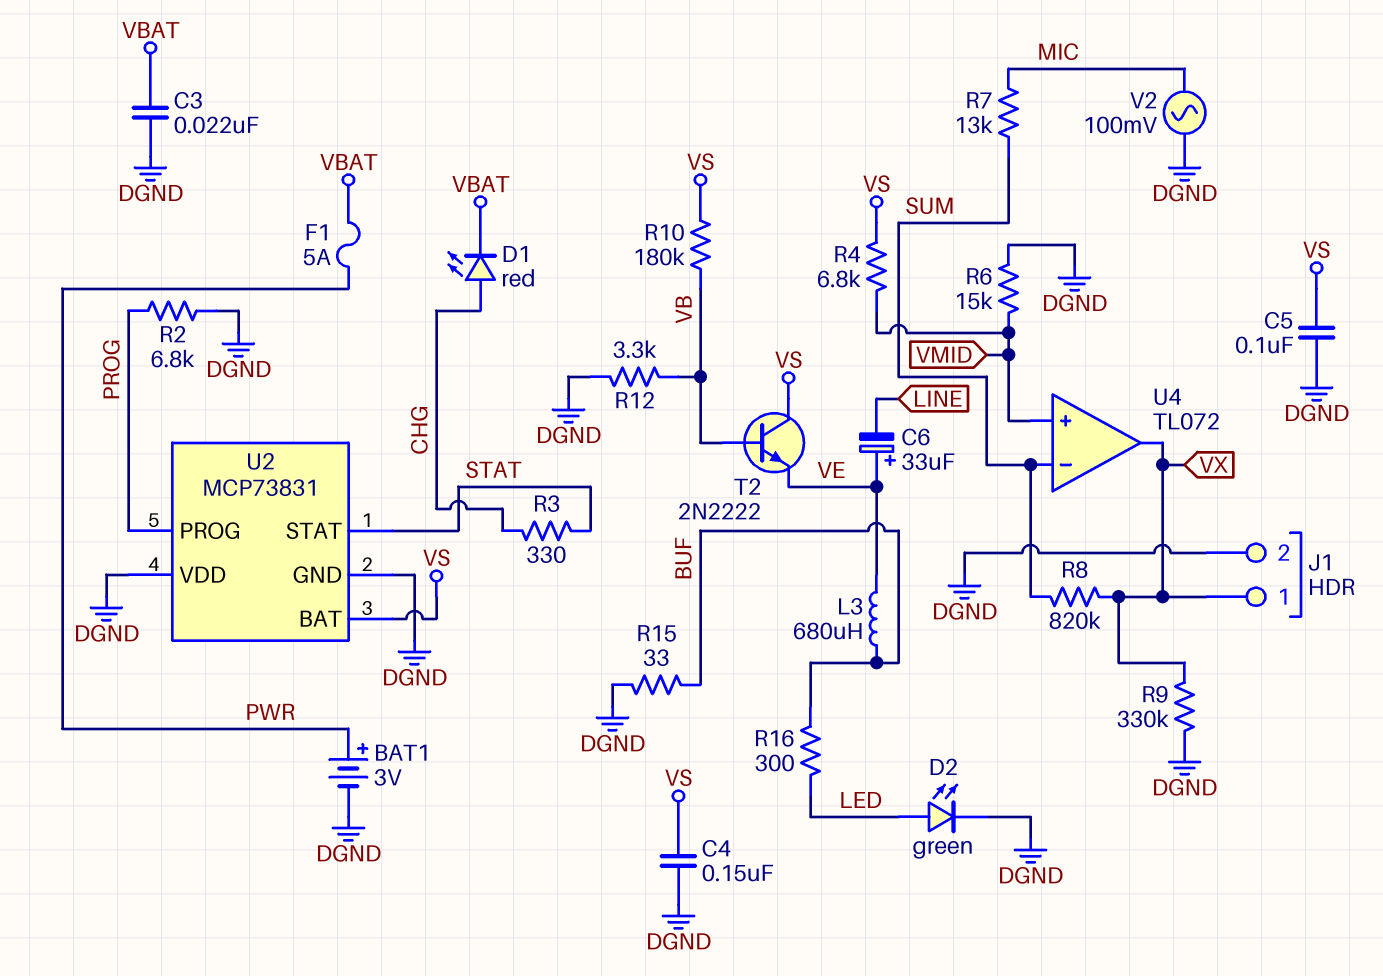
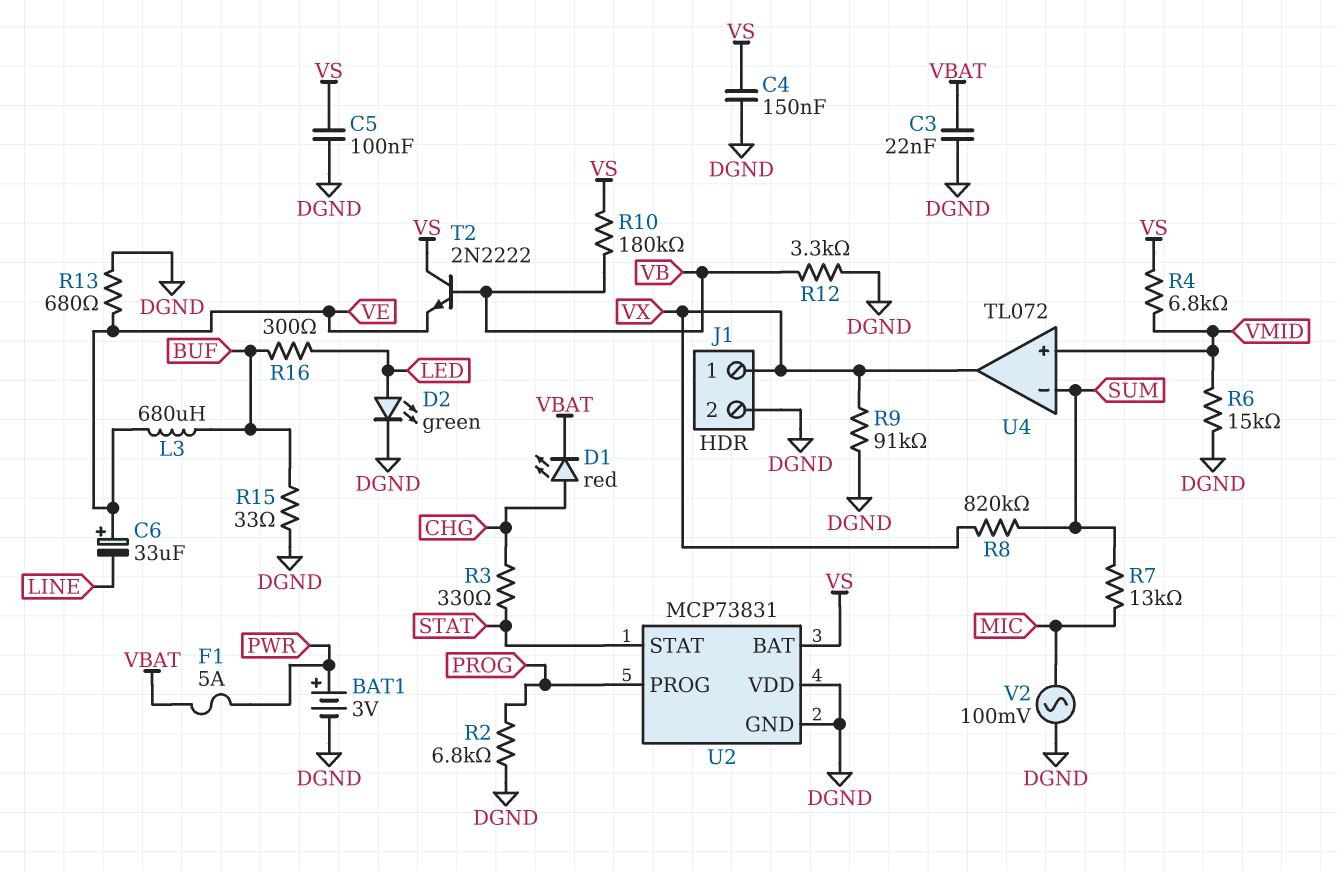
R9: 330k (DGND, VX) -> 91k (DGND, VX)
R13: none -> 680 (DGND, VE)

